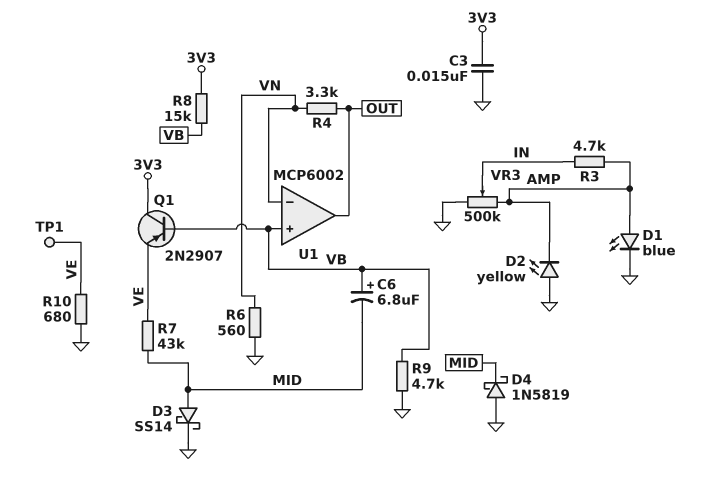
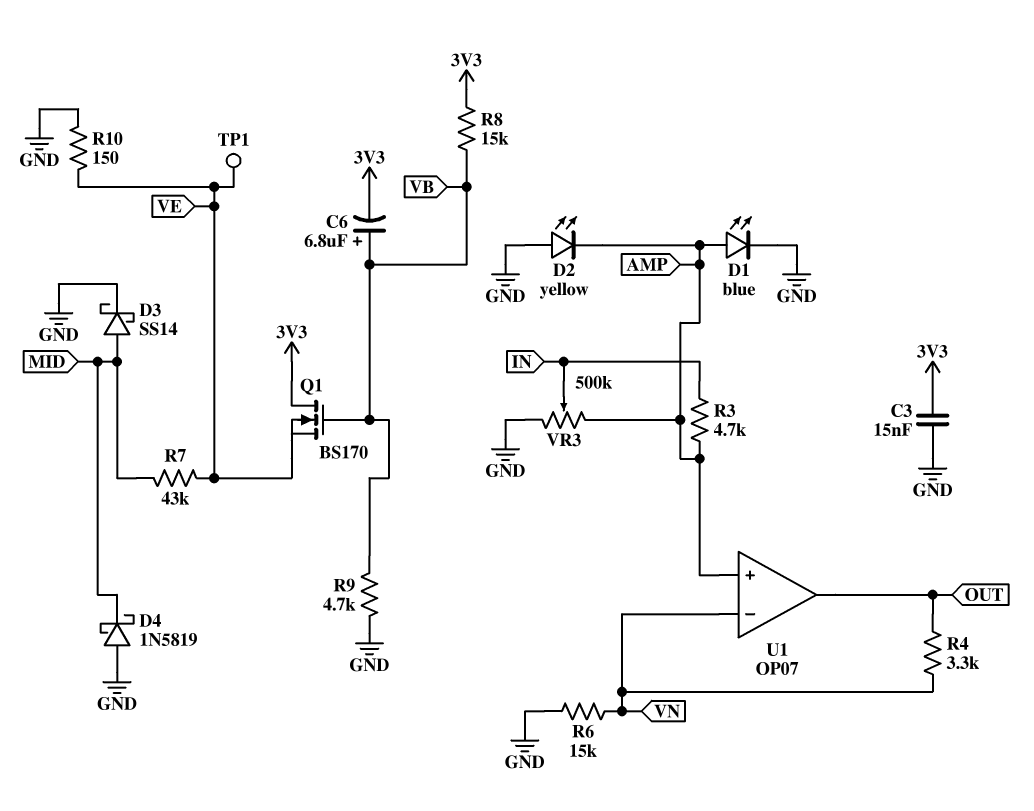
C6: 6.8uF (plus VB, minus MID) -> 6.8uF (plus VB, minus 3V3)
Q1: PNP 2N2907 (B VB, C 3V3, E VE) -> NMOS BS170 (G VB, D 3V3, S VE)
R6: 560 (GND, VN) -> 15k (GND, VN)
R10: 680 (GND, VE) -> 150 (GND, VE)
U1: MCP6002 -> OP07
U1 pin in+: VB -> AMP

